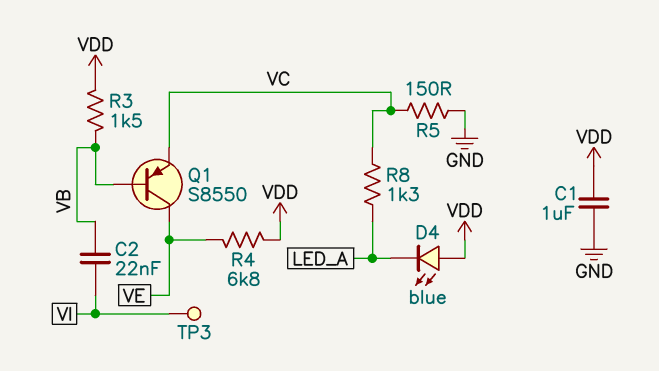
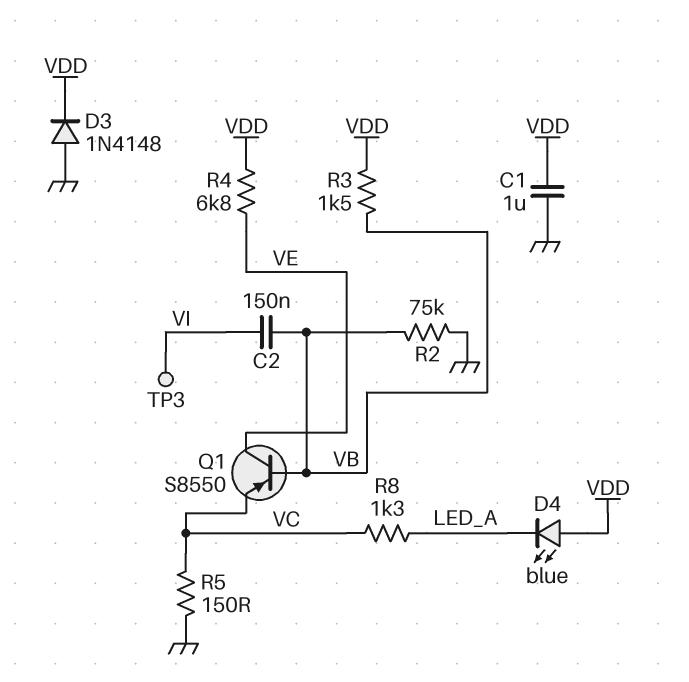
C2: 22nF (VB, VI) -> 150nF (VB, VI)
D3: none -> diode 1N4148 (A GND, K VDD)
R2: none -> 75k (GND, VB)

